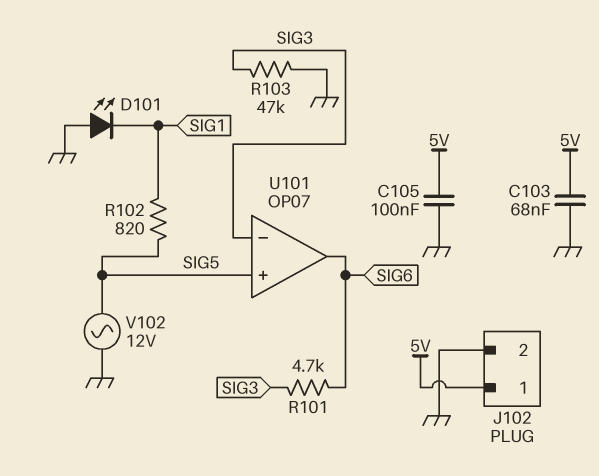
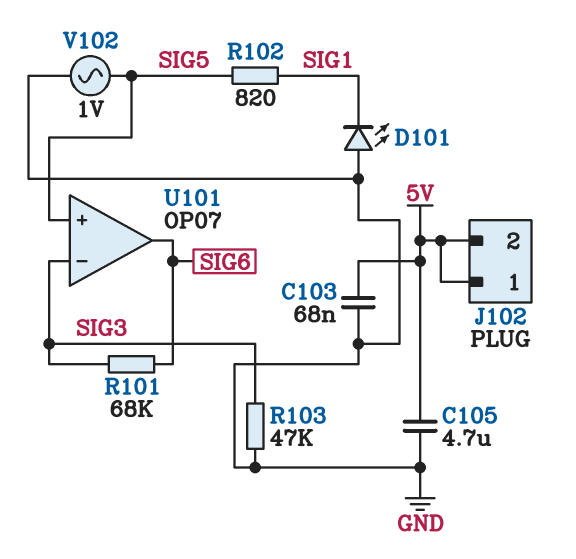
C105: 100nF (5V, GND) -> 4.7uF (5V, GND)
J102 pin 2: GND -> 5V
R101: 4.7k (SIG3, SIG6) -> 68k (SIG3, SIG6)
V102: AC 12V (GND, SIG5) -> AC 1V (GND, SIG5)

